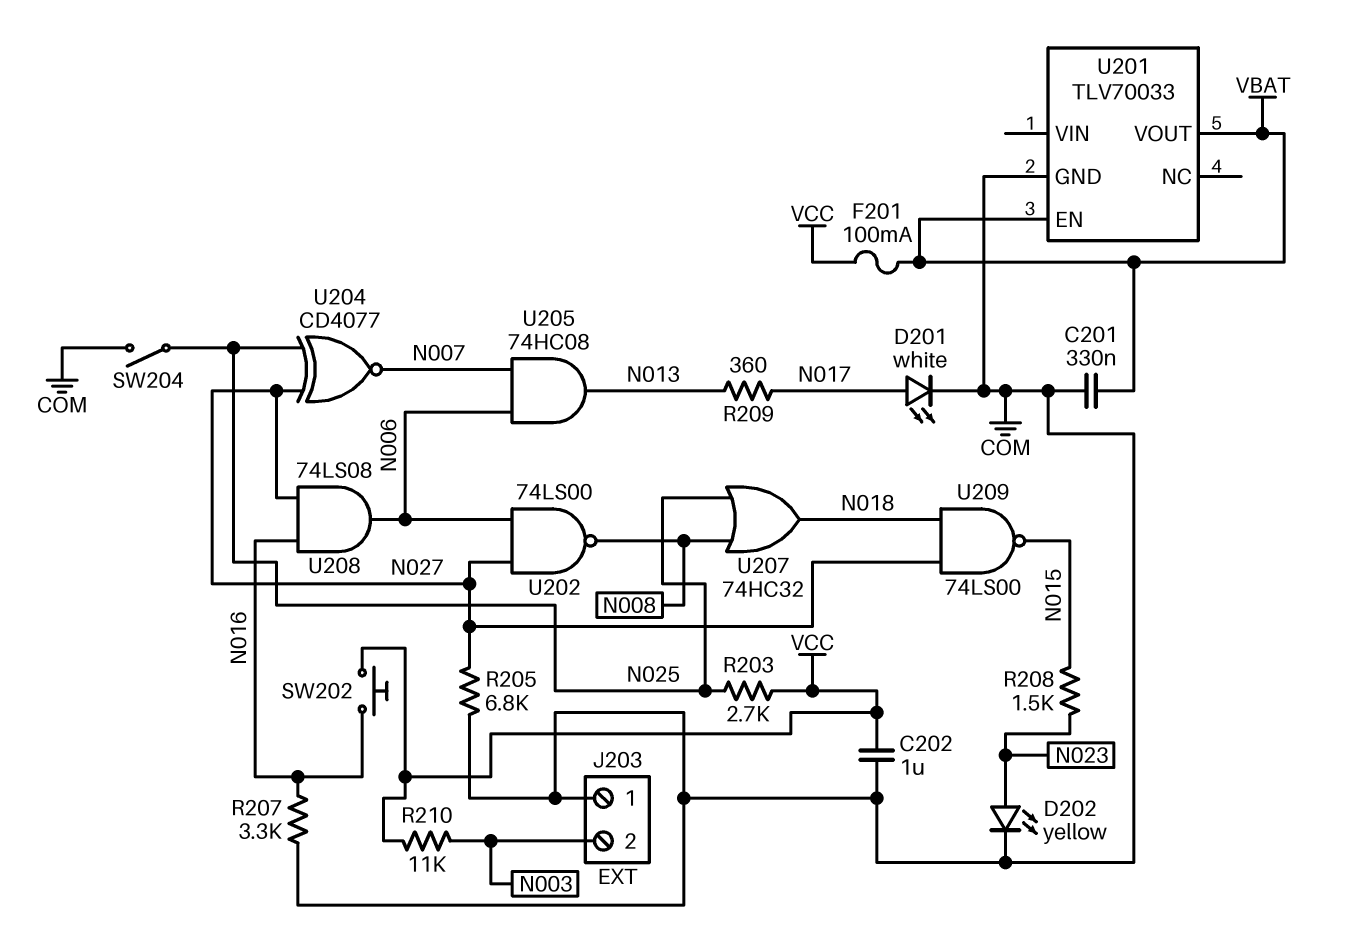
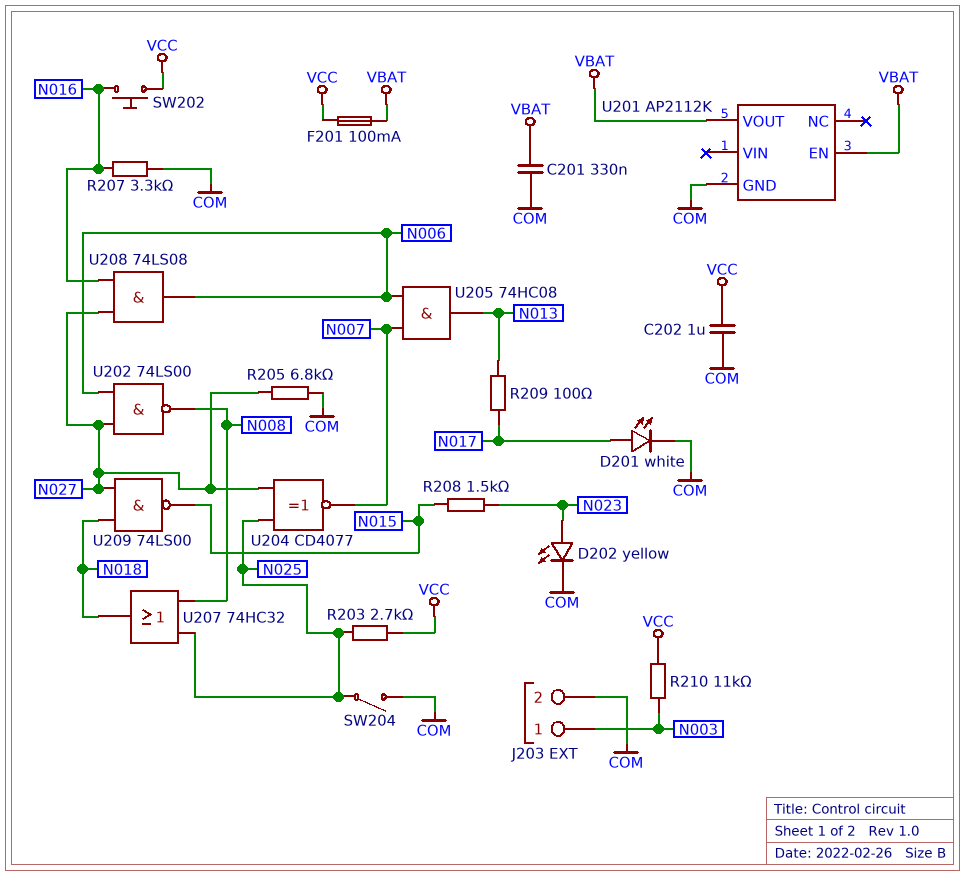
J203 pin 1: COM -> N003
J203 pin 2: N003 -> COM
R209: 360 (N013, N017) -> 100 (N013, N017)
U201: TLV70033 -> AP2112K

